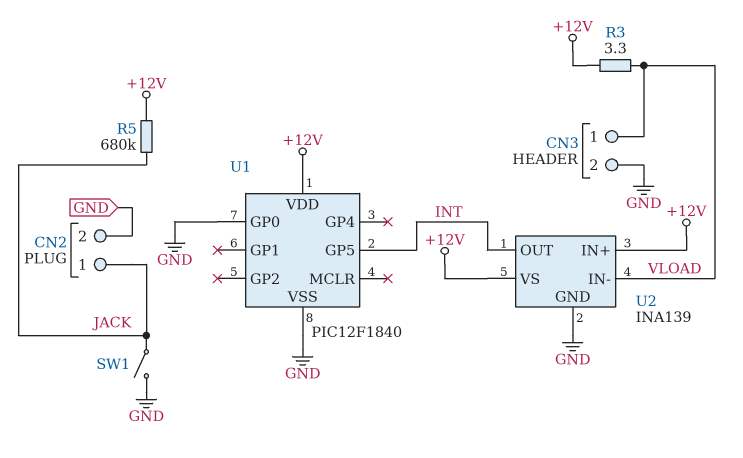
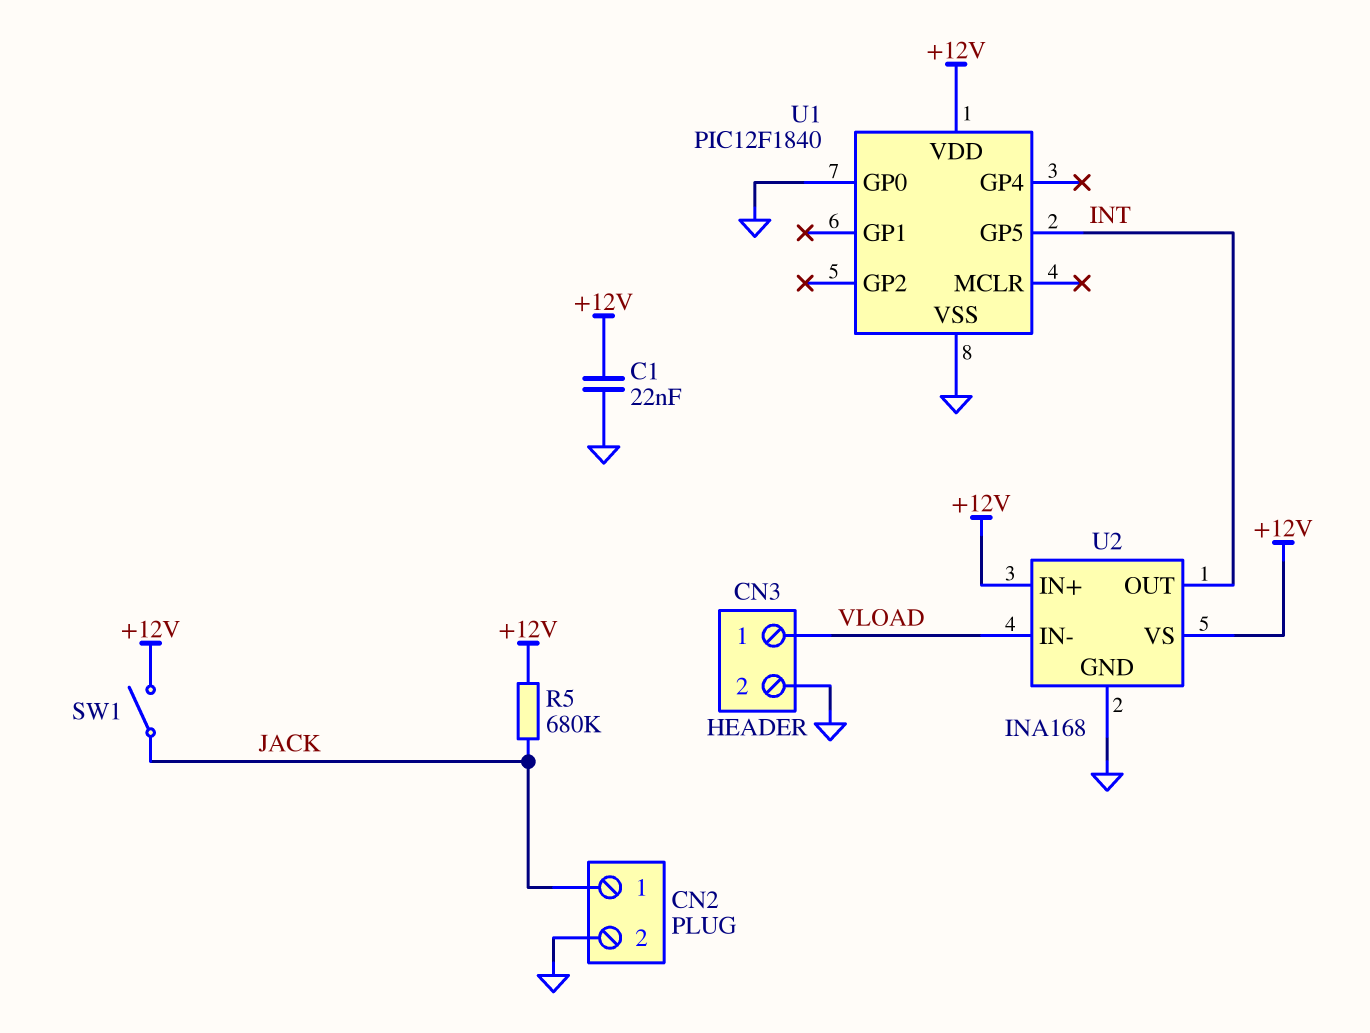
C1: none -> 22nF (+12V, GND)
R3: 3.3 (+12V, VLOAD) -> none
SW1: switch (GND, JACK) -> switch (+12V, JACK)
U2: INA139 -> INA168

